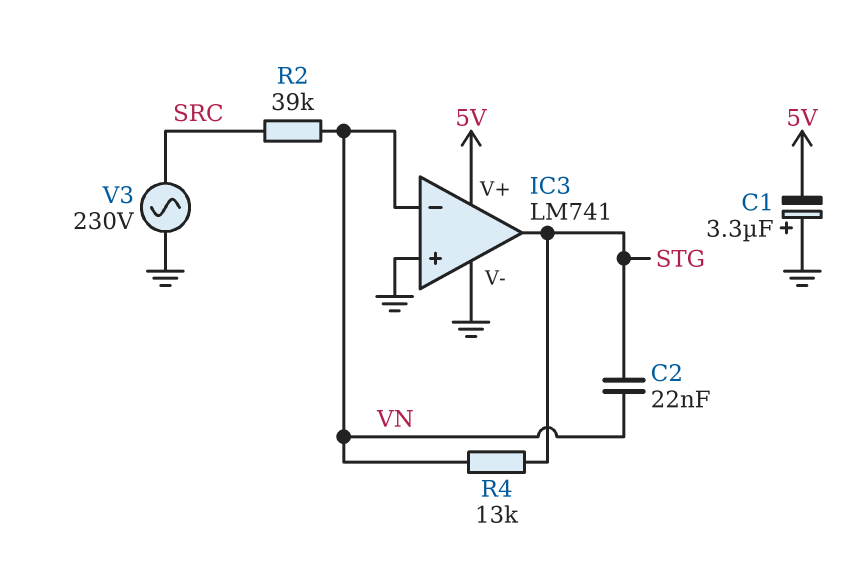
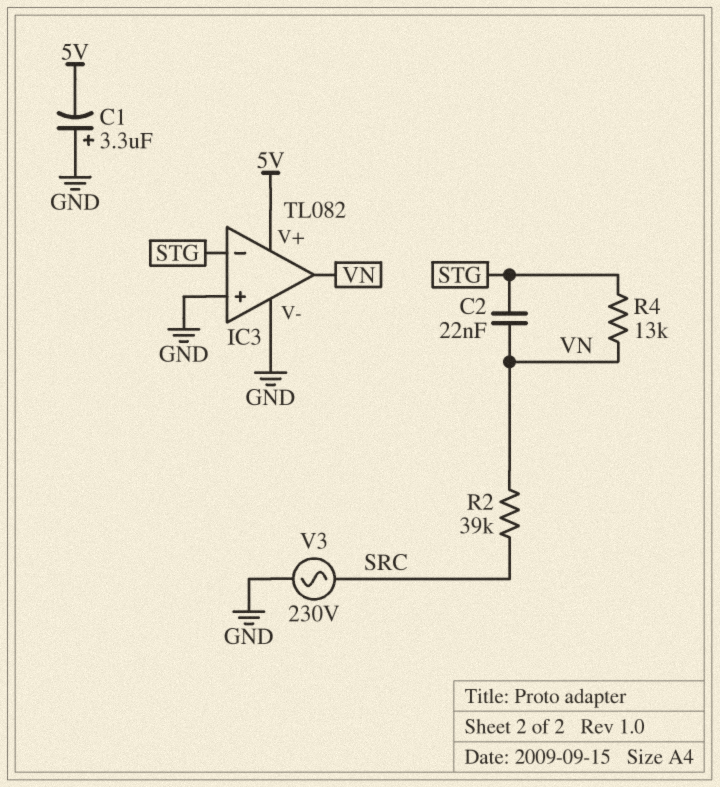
IC3: LM741 -> TL082
IC3 pin in-: VN -> STG
IC3 pin out: STG -> VN

